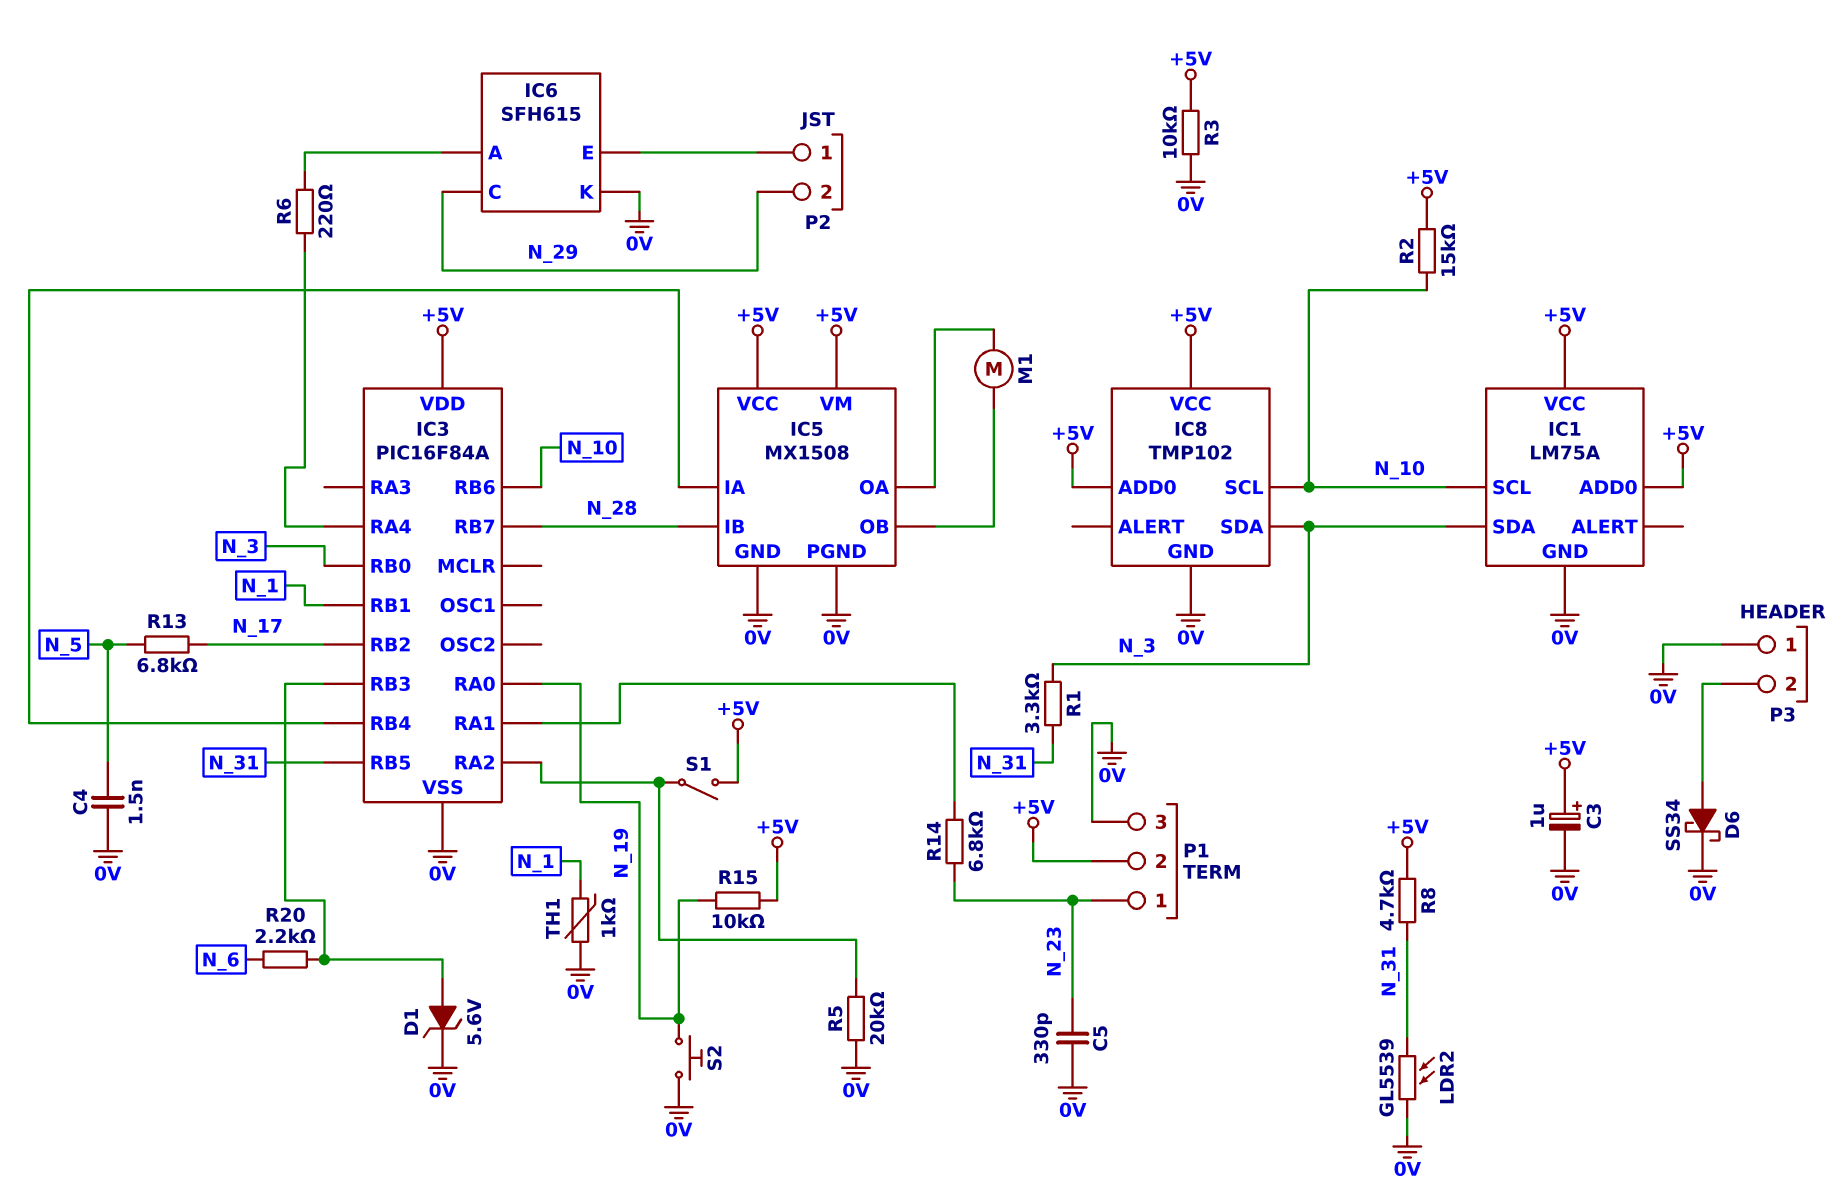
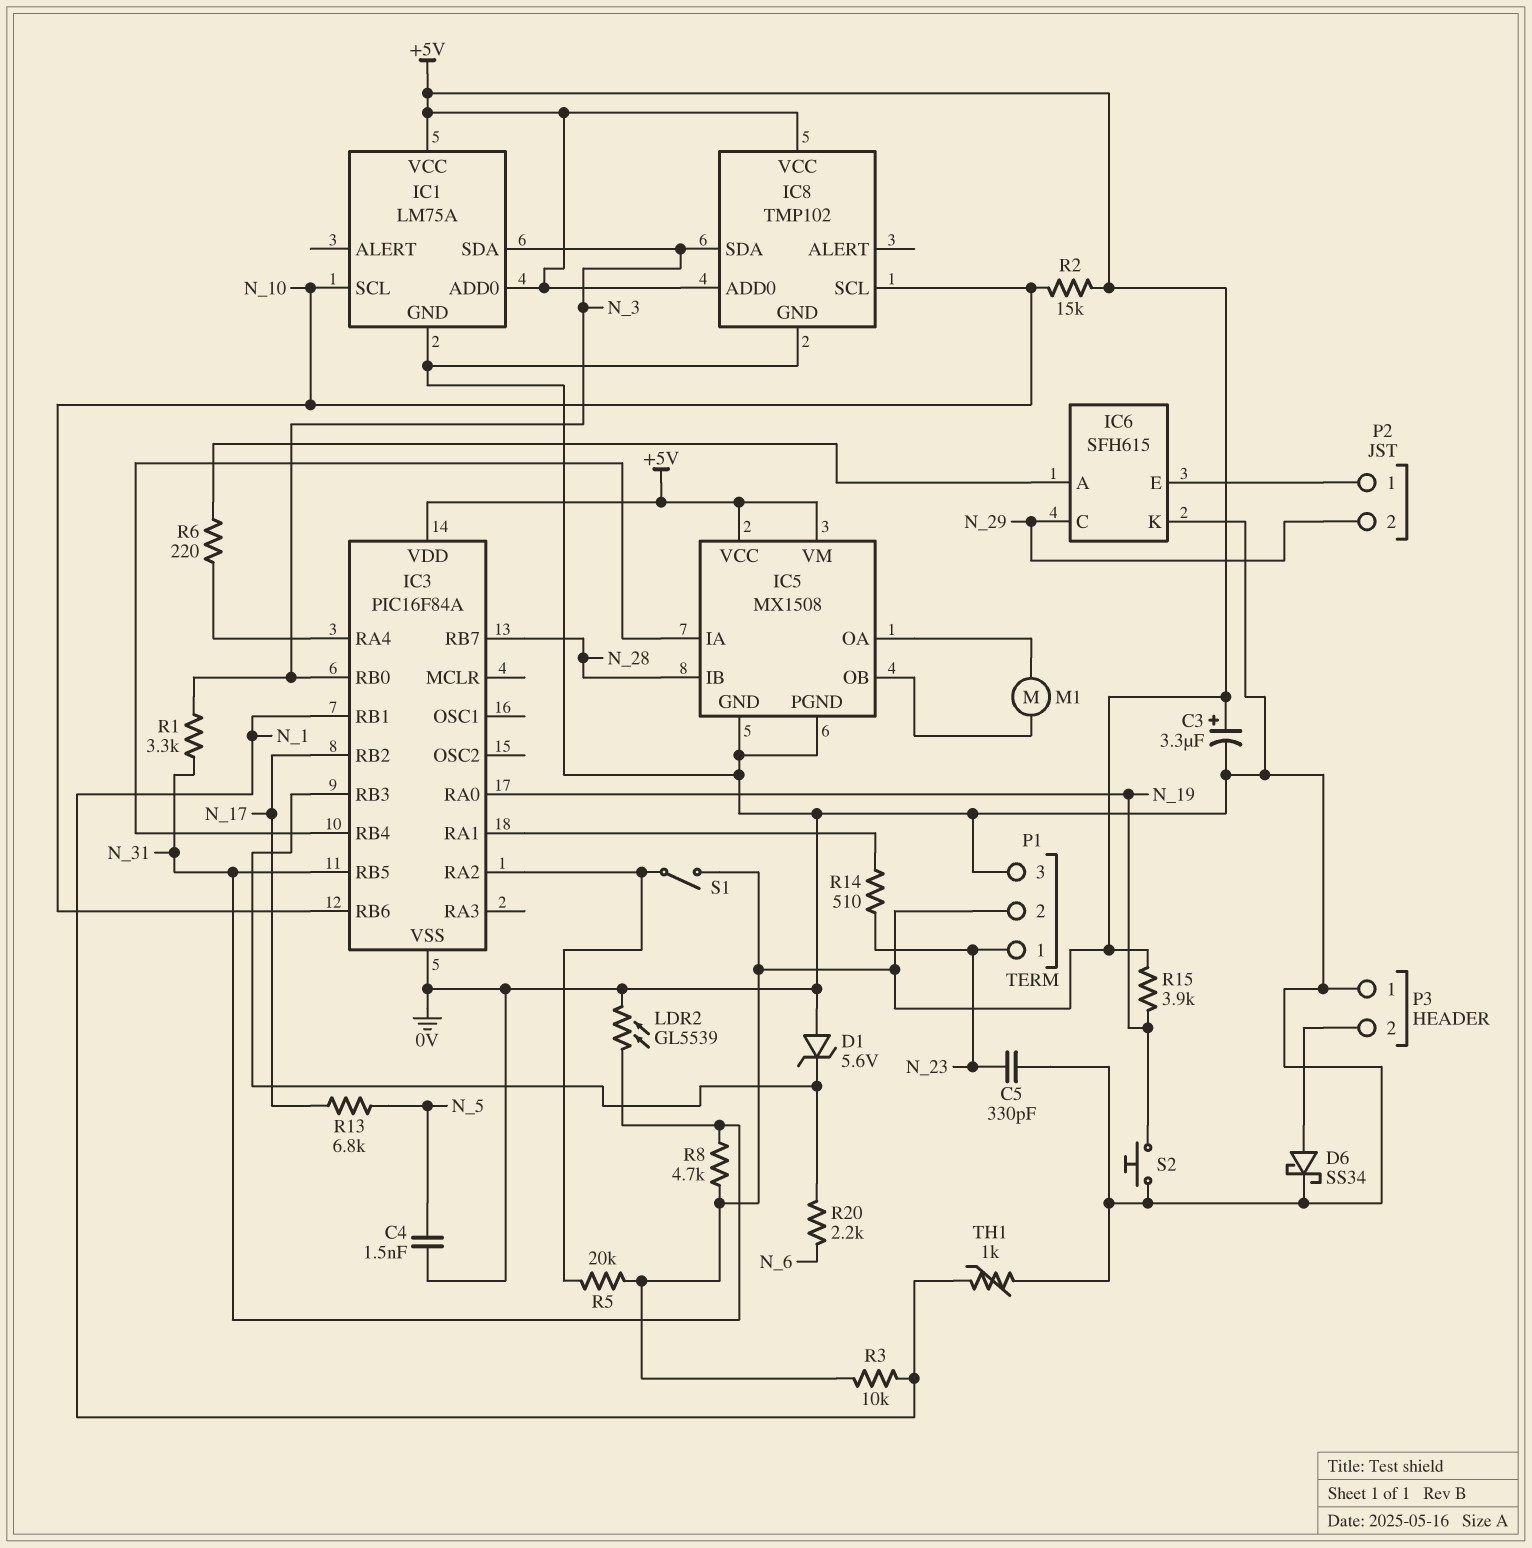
C3: 1uF (plus +5V, minus 0V) -> 3.3uF (plus +5V, minus 0V)
D1: zener 5.6V (A IC3/RB3, K 0V) -> zener 5.6V (A 0V, K IC3/RB3)
R3: 10k (+5V, 0V) -> 10k (+5V, N_1)
R5: 20k (0V, IC3/RA2) -> 20k (+5V, IC3/RA2)
R14: 6.8k (IC3/RA1, N_23) -> 510 (IC3/RA1, N_23)
R15: 10k (+5V, N_19) -> 3.9k (+5V, N_19)

